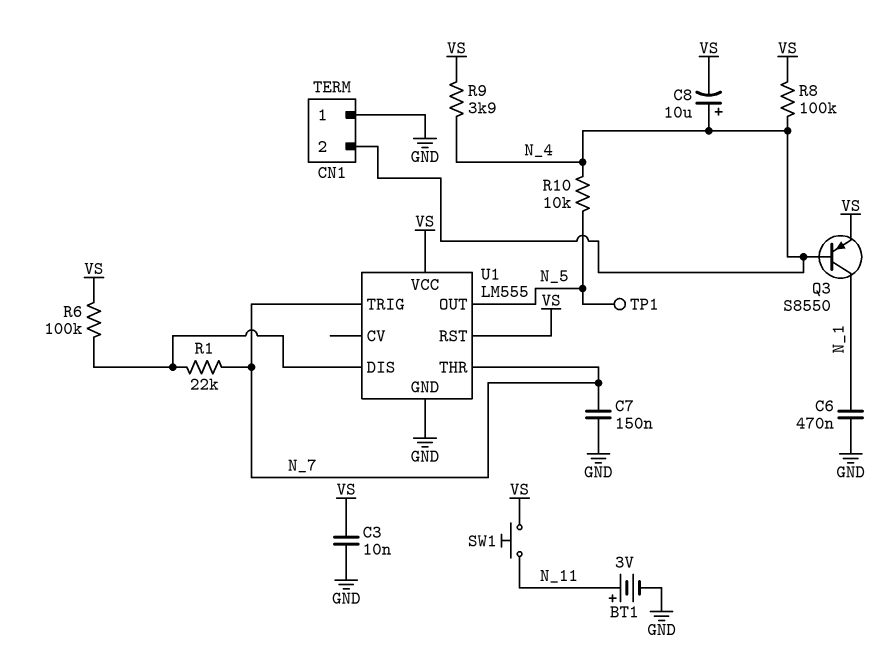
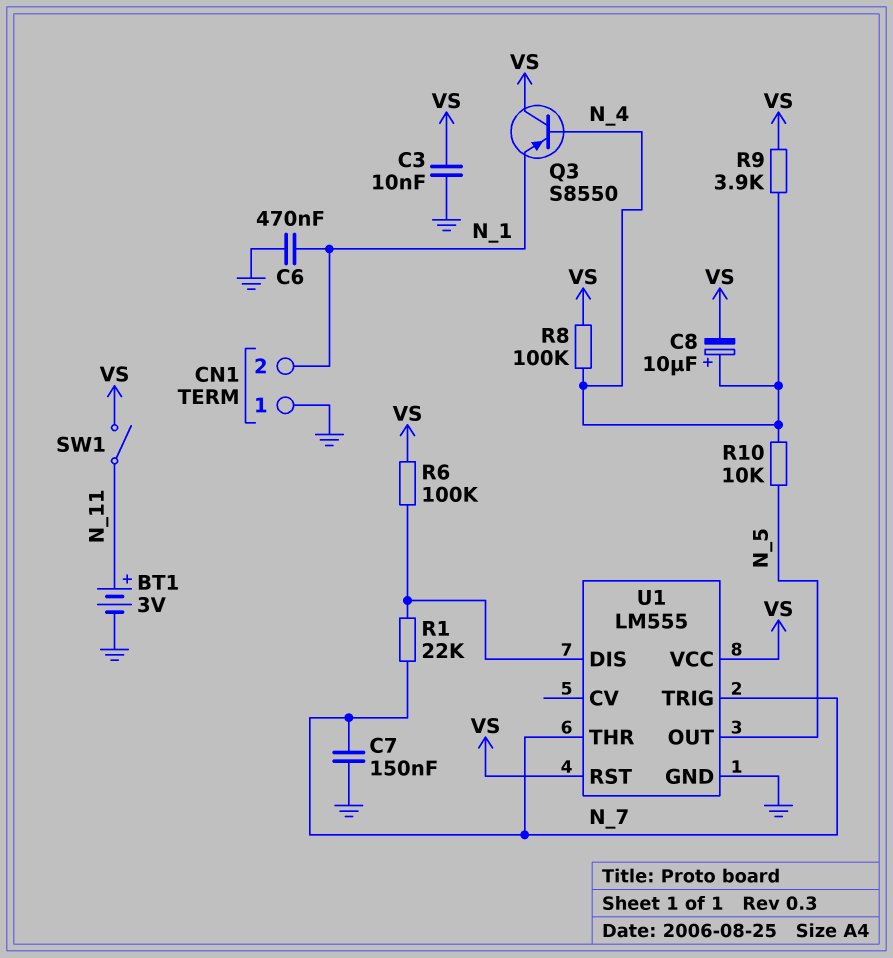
CN1 pin 2: N_4 -> N_1
Q3: PNP S8550 (B N_4, C N_1, E VS) -> PNP S8550 (B N_4, C VS, E N_1)
SW1: button (N_11, VS) -> switch (N_11, VS)
TP1: test point (N_5) -> none

